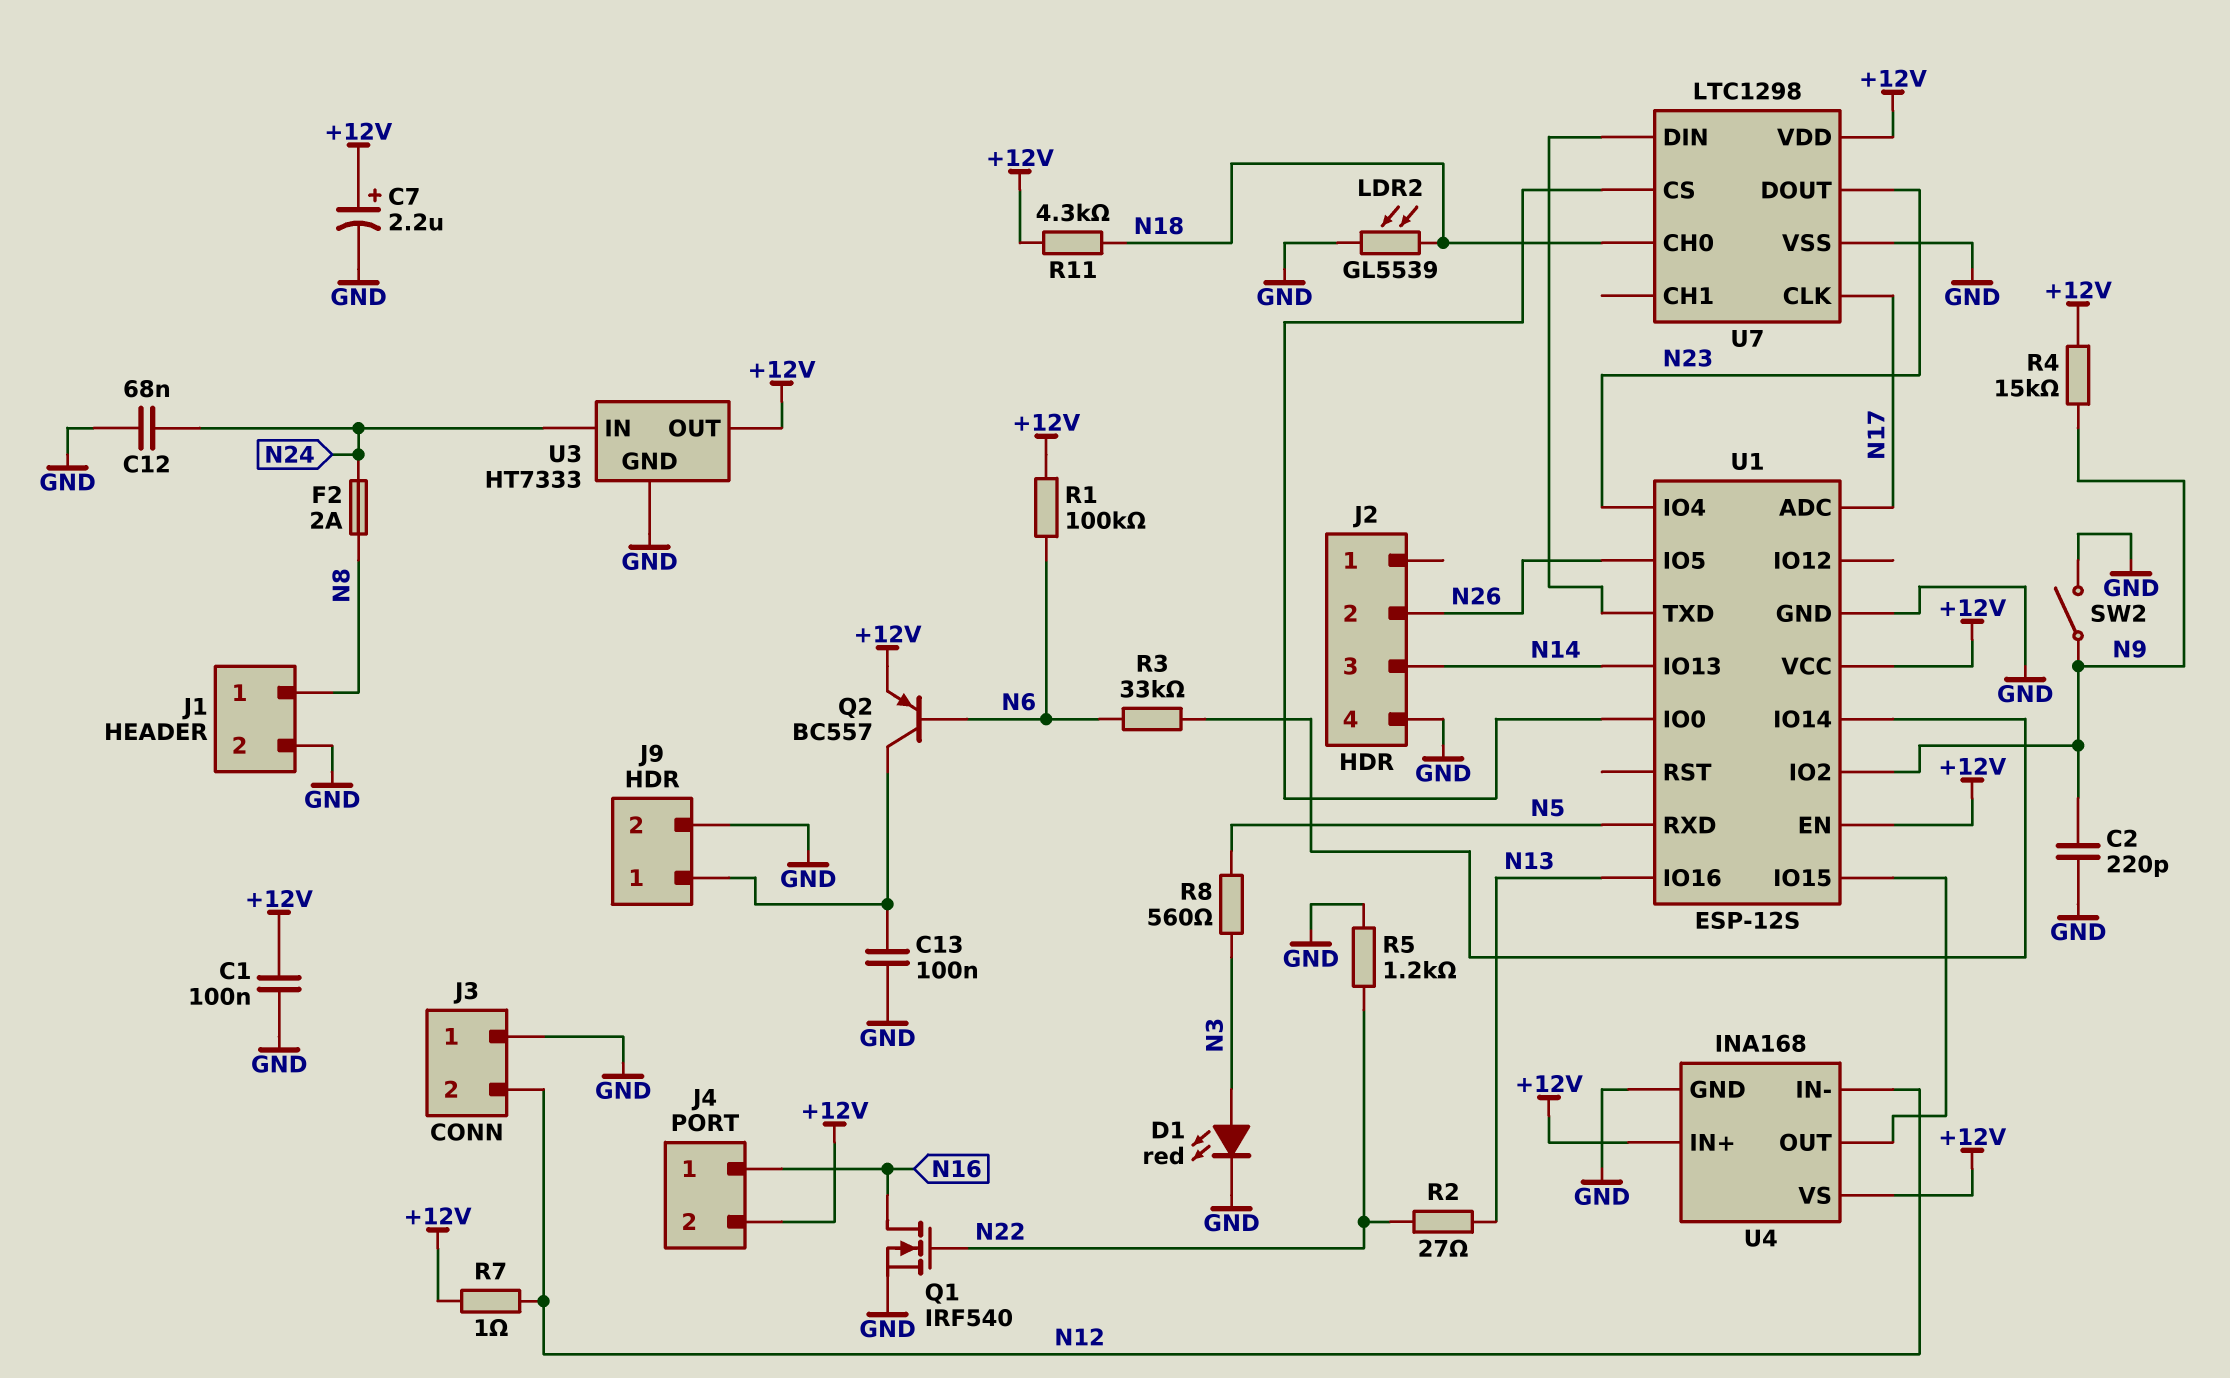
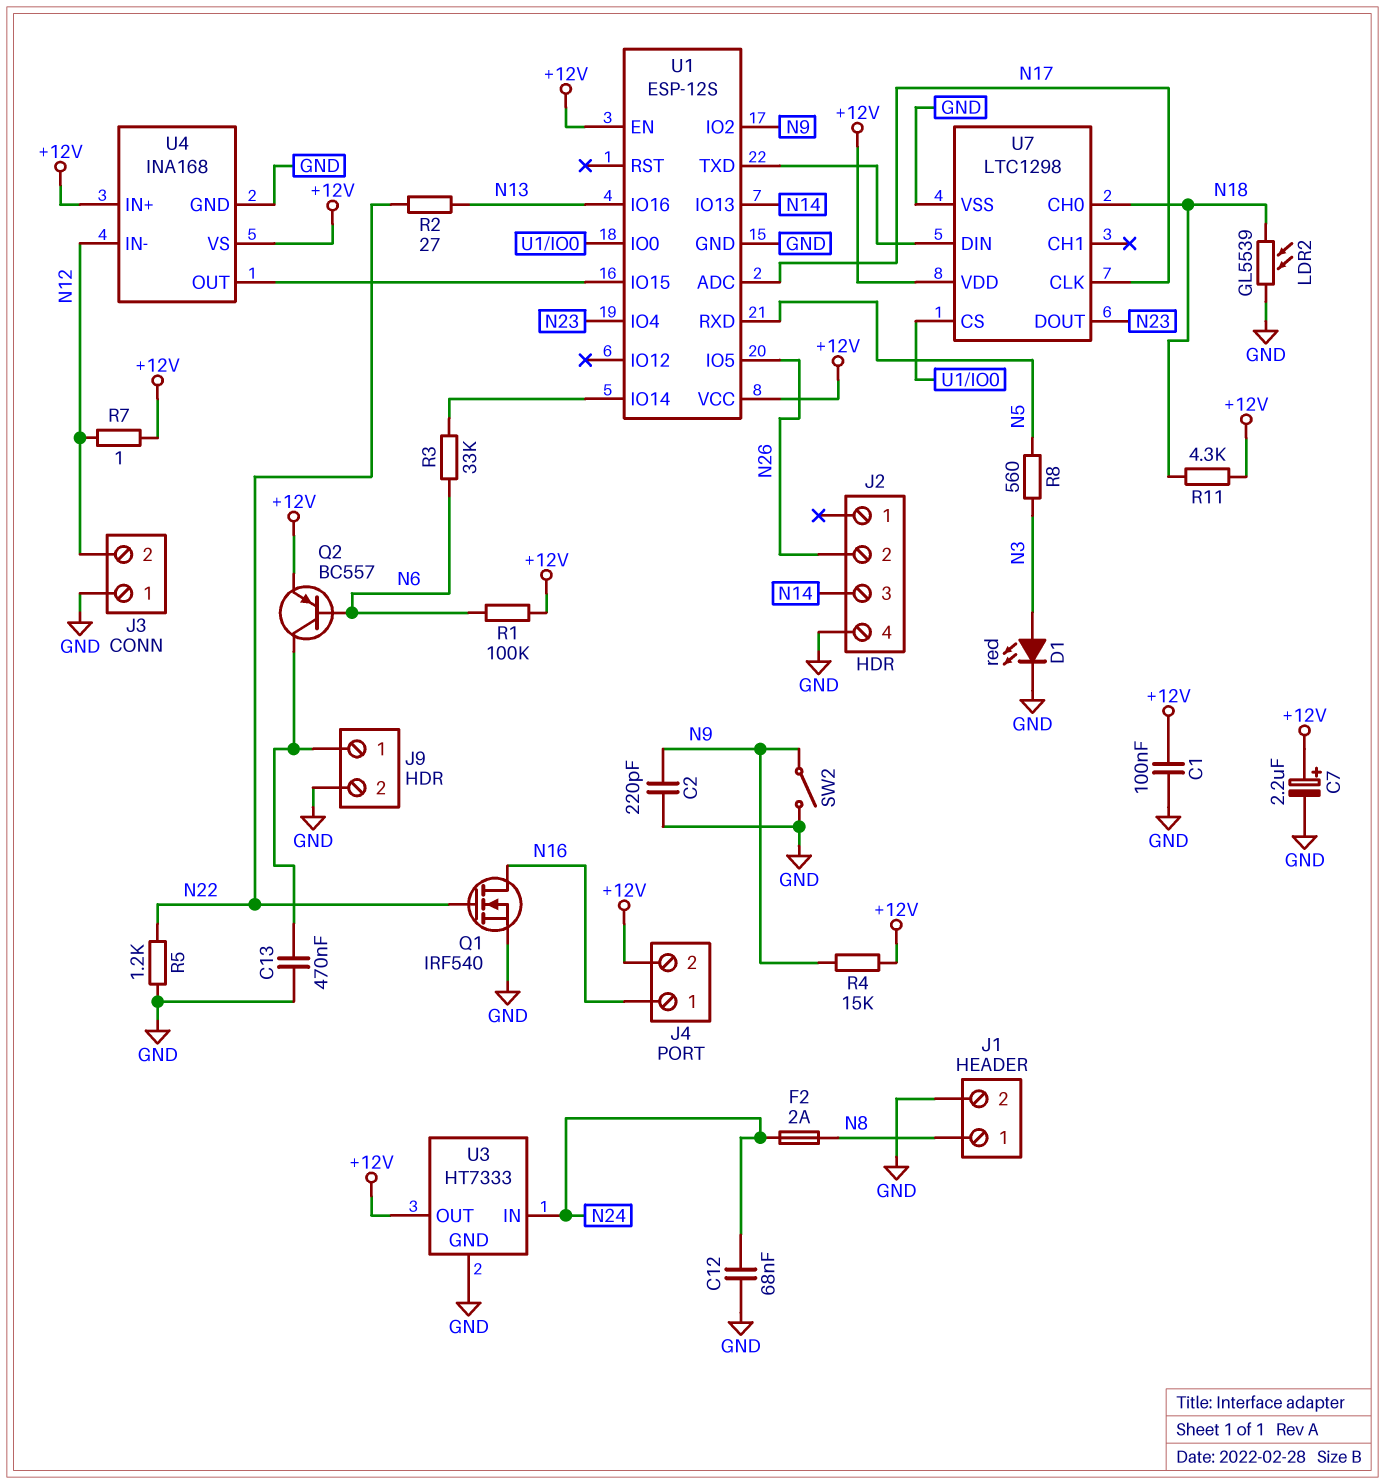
C13: 100nF (GND, J9/1) -> 470nF (GND, J9/1)

